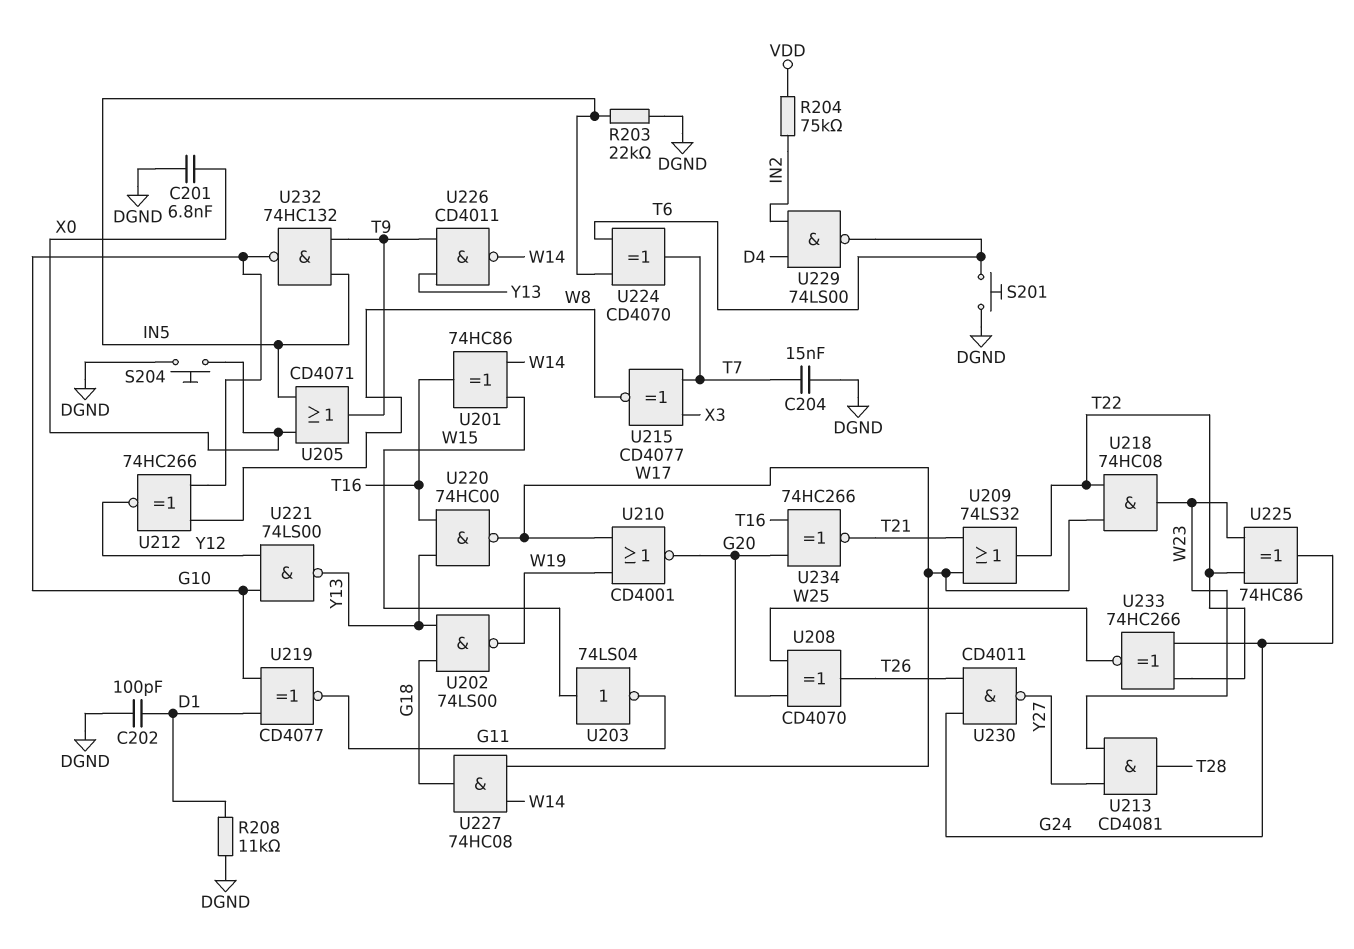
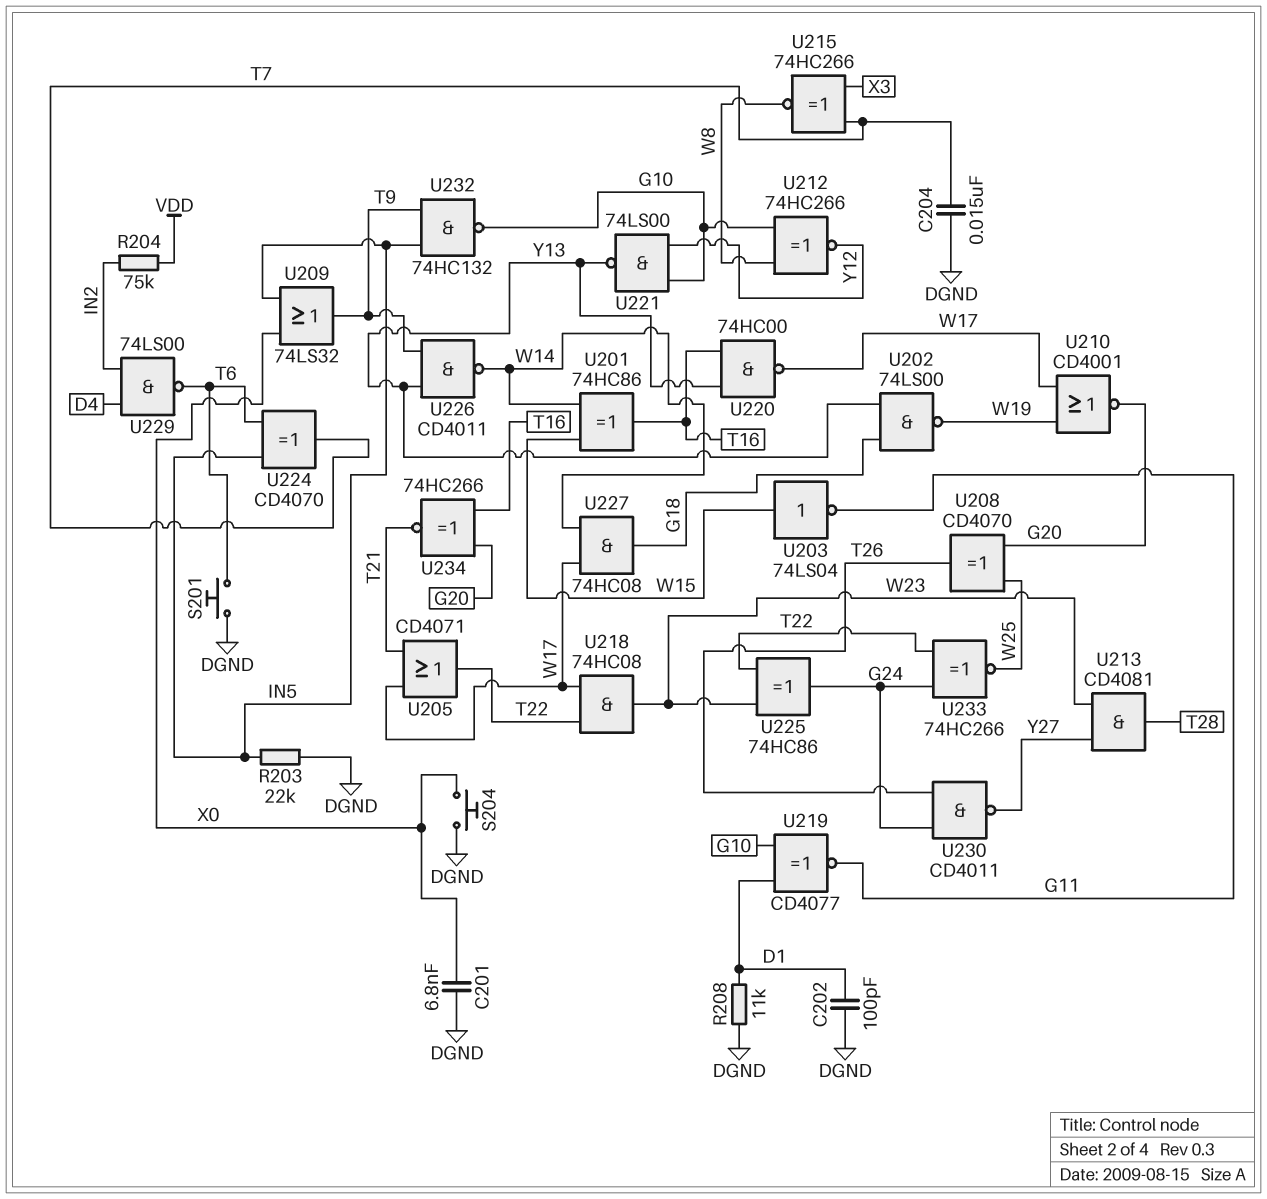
U205: OR CD4071 (in IN5, in X0, out T9) -> OR CD4071 (in T21, in W17, out T22)
U209: OR 74LS32 (in T21, in W17, out T22) -> OR 74LS32 (in IN5, in X0, out T9)
U215: XNOR CD4077 (in T7, in X3, out W8) -> XNOR 74HC266 (in T7, in X3, out W8)

